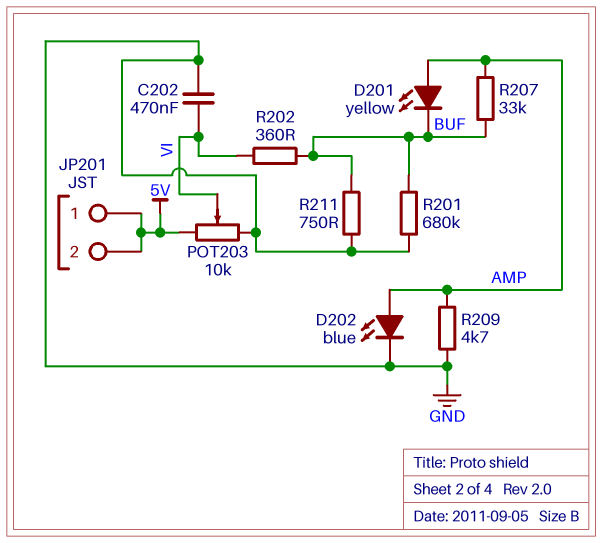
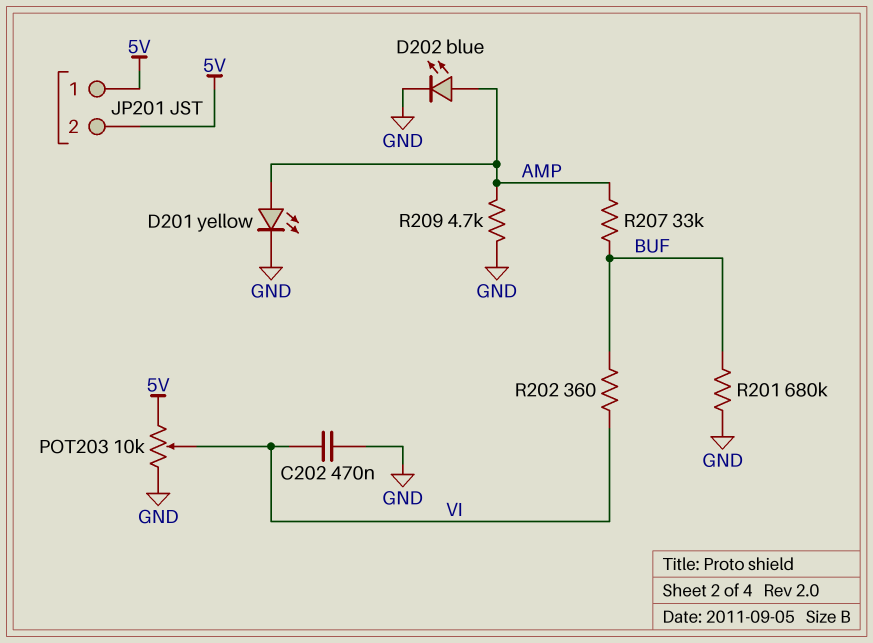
D201: LED yellow (A AMP, K BUF) -> LED yellow (A AMP, K GND)
R211: 750 (BUF, GND) -> none

